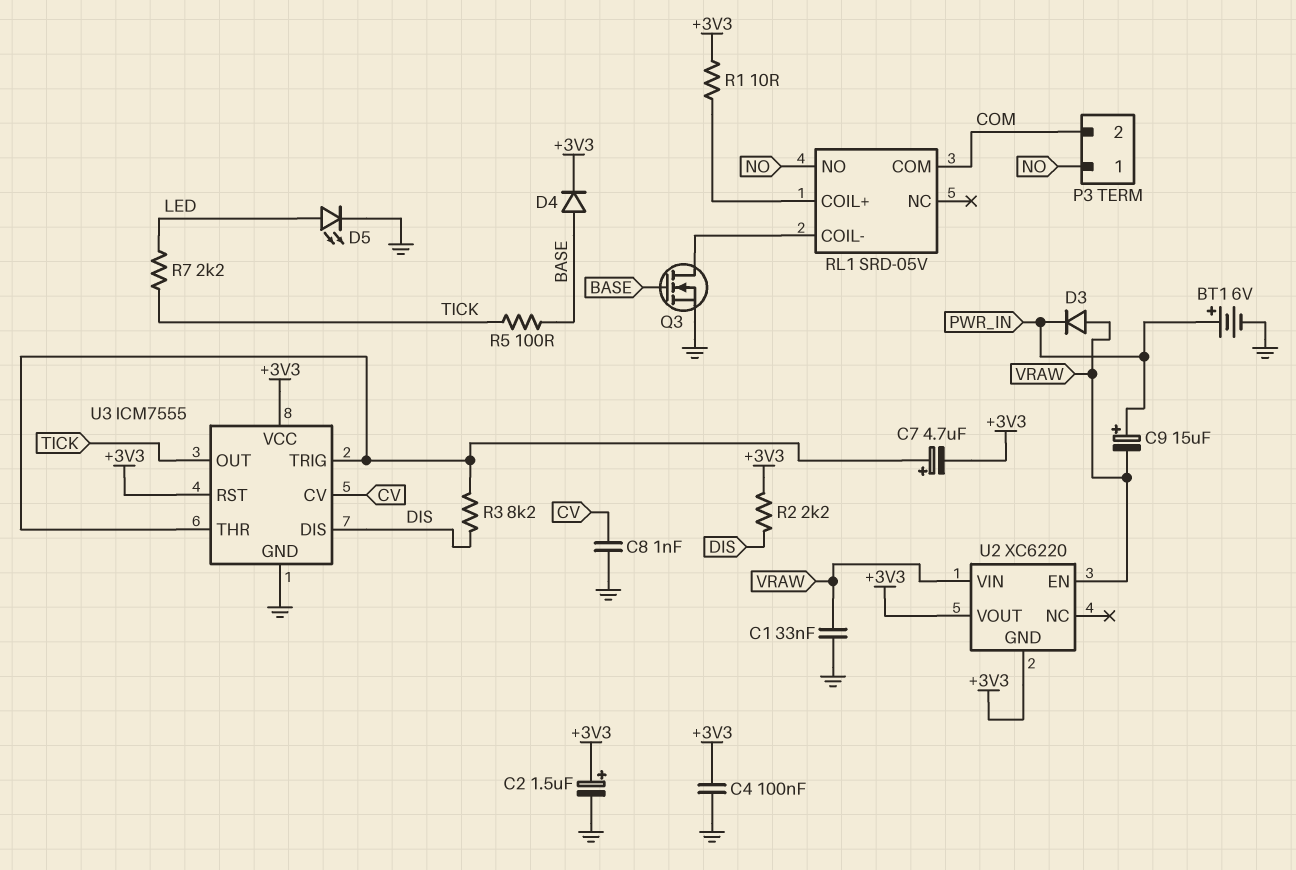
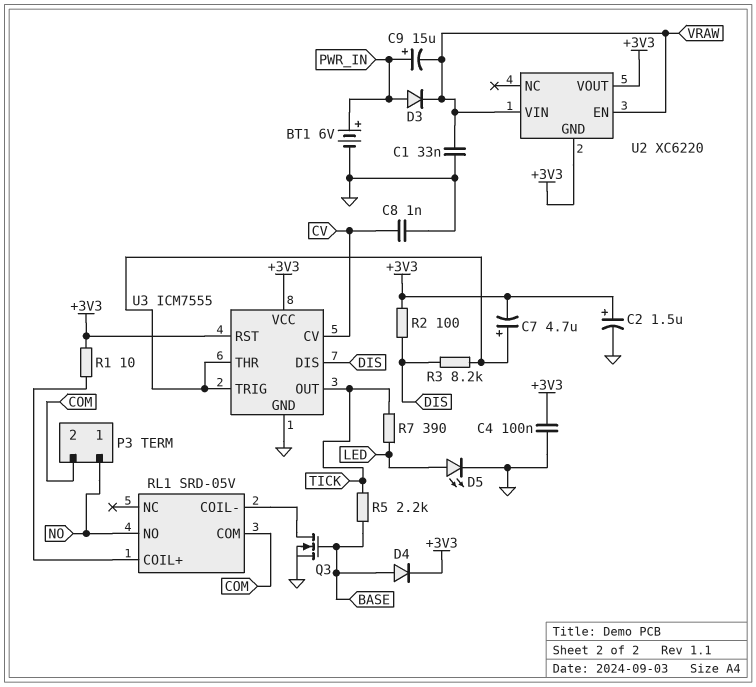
D3: diode (A VRAW, K PWR_IN) -> diode (A PWR_IN, K VRAW)
R2: 2.2k (+3V3, DIS) -> 100 (+3V3, DIS)
R5: 100 (BASE, TICK) -> 2.2k (BASE, TICK)
R7: 2.2k (LED, TICK) -> 390 (LED, TICK)

